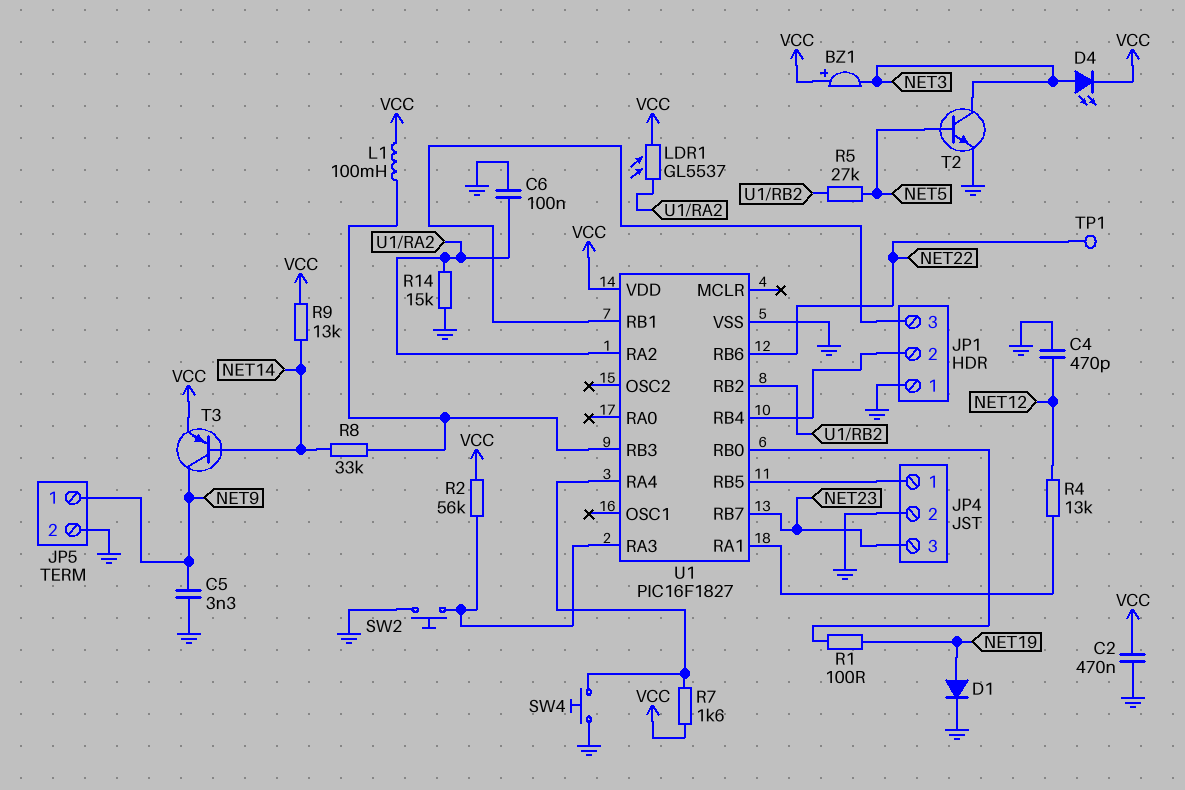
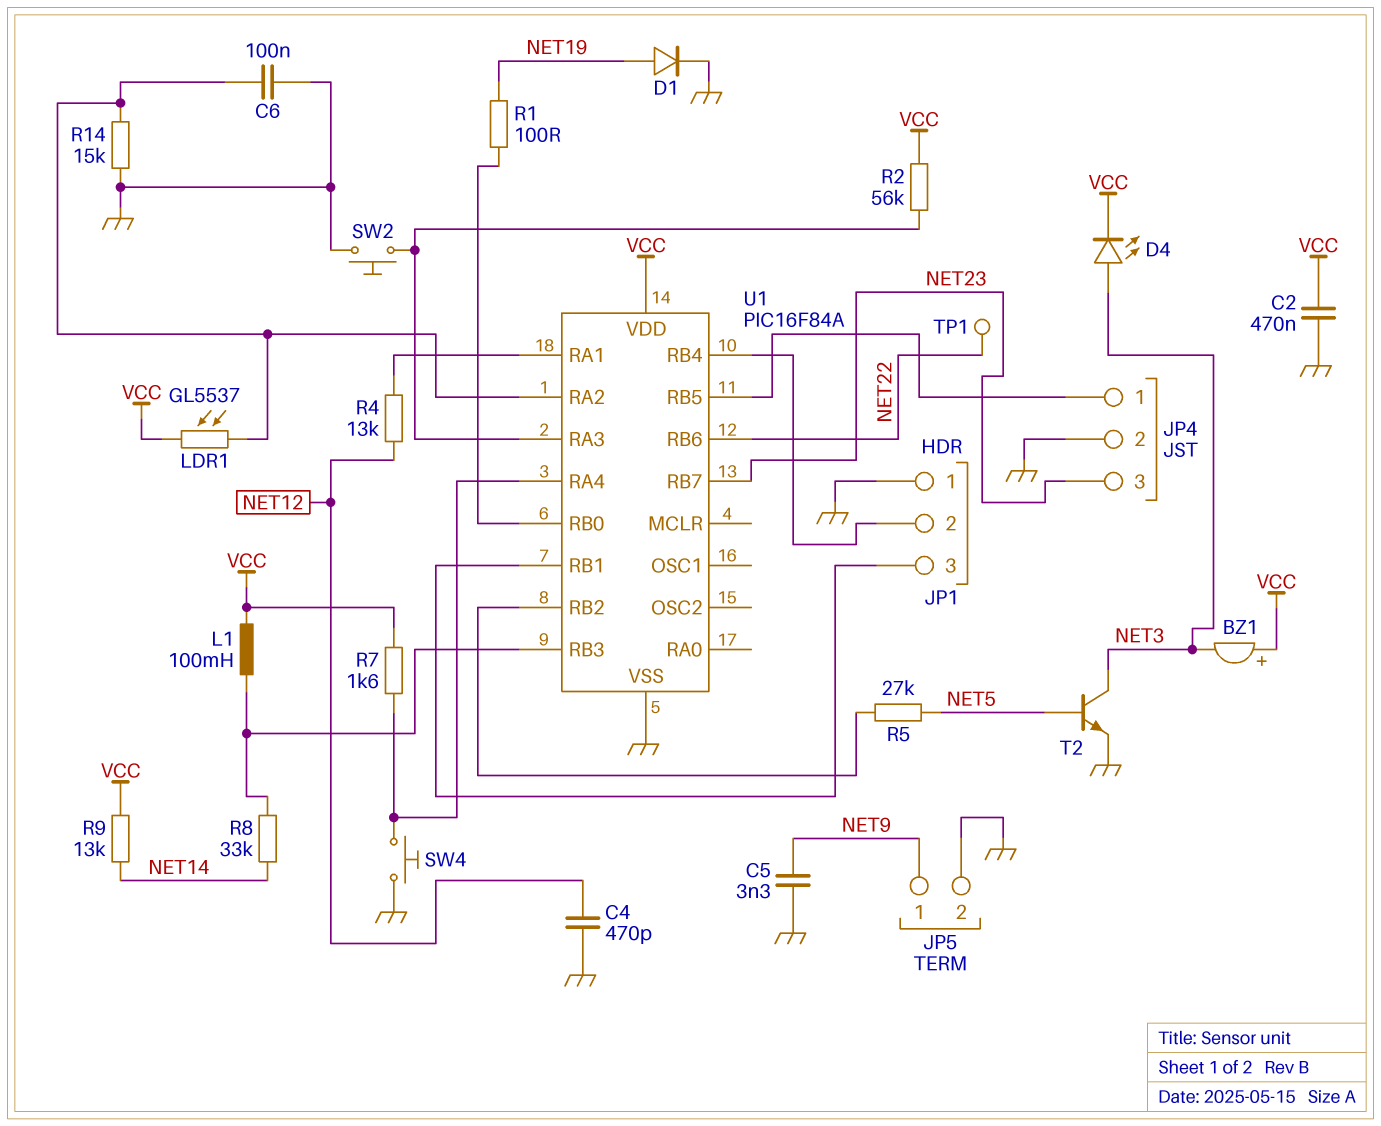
T3: PNP (B NET14, C NET9, E VCC) -> none
U1: PIC16F1827 -> PIC16F84A

